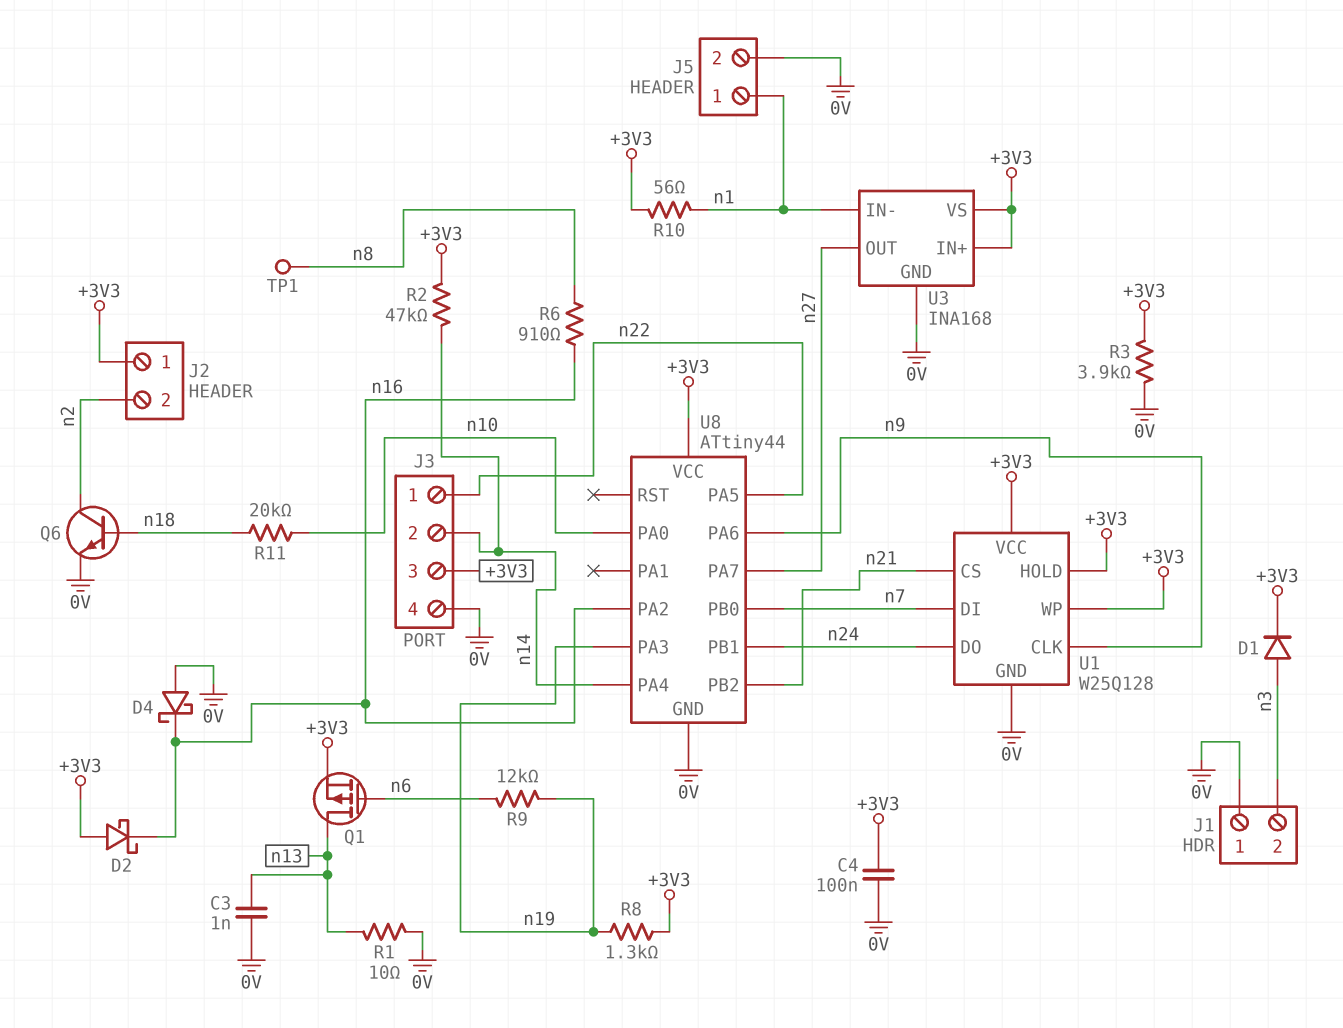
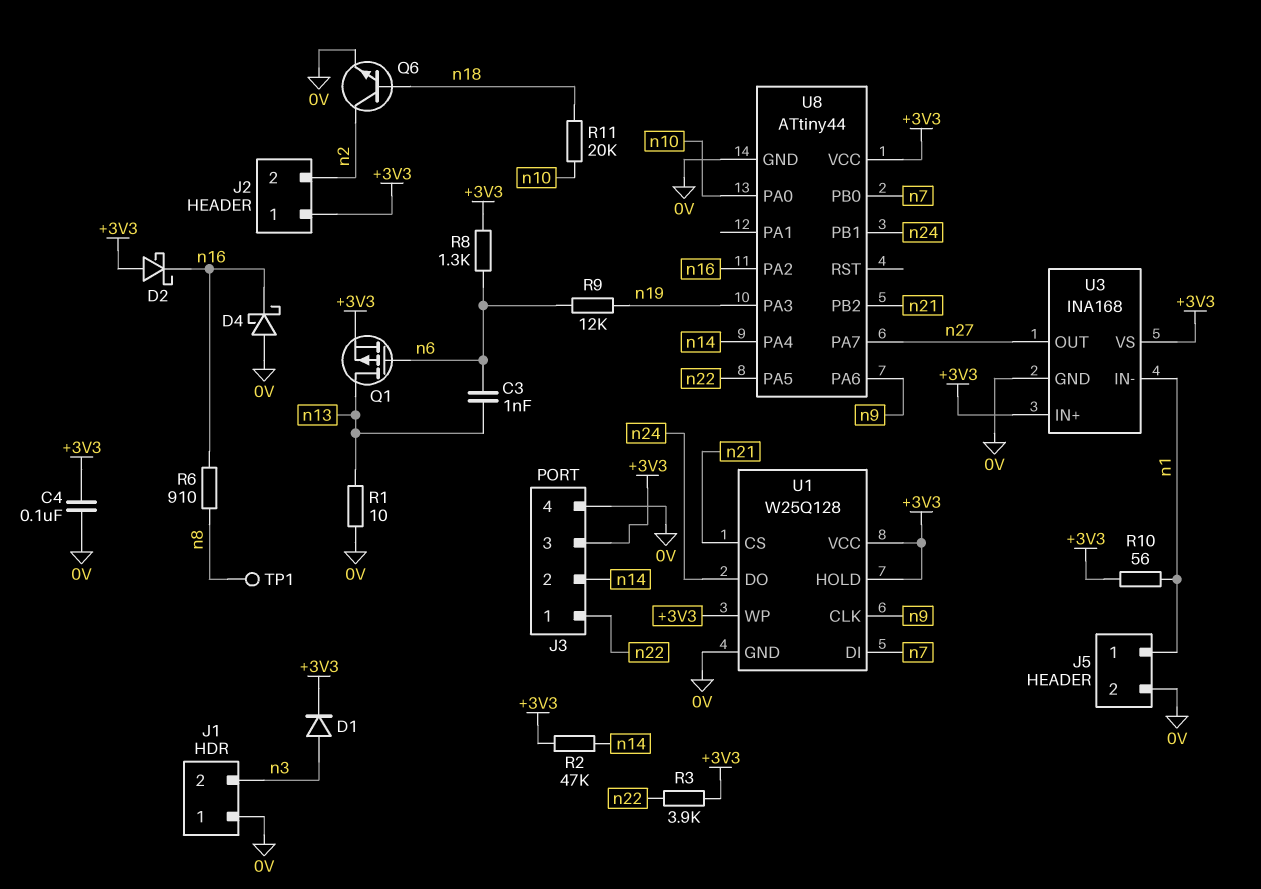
C3: 1nF (0V, n13) -> 1nF (n6, n13)
R3: 3.9k (+3V3, 0V) -> 3.9k (+3V3, n22)
R8: 1.3k (+3V3, n19) -> 1.3k (+3V3, n6)

